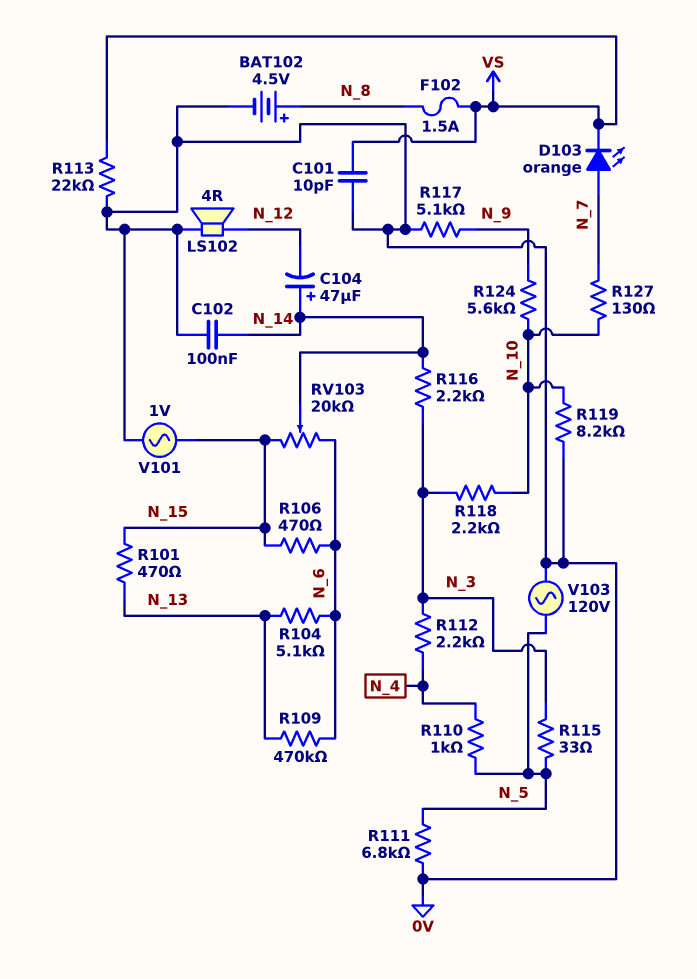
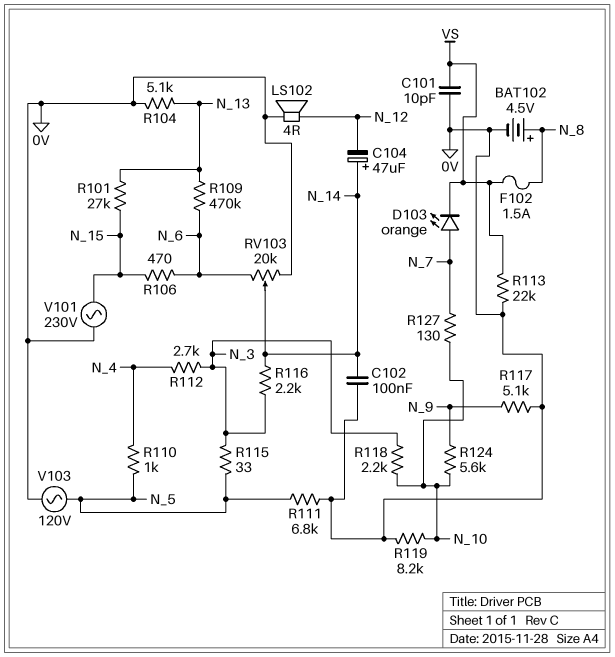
R101: 470 (N_13, N_15) -> 27k (N_13, N_15)
R104: 5.1k (N_6, N_13) -> 5.1k (0V, N_13)
R112: 2.2k (N_3, N_4) -> 2.7k (N_3, N_4)
RV103: 20k (N_6, N_15, wiper N_14) -> 20k (0V, N_6, wiper N_14)
V101: AC 1V (0V, N_15) -> AC 230V (0V, N_15)

